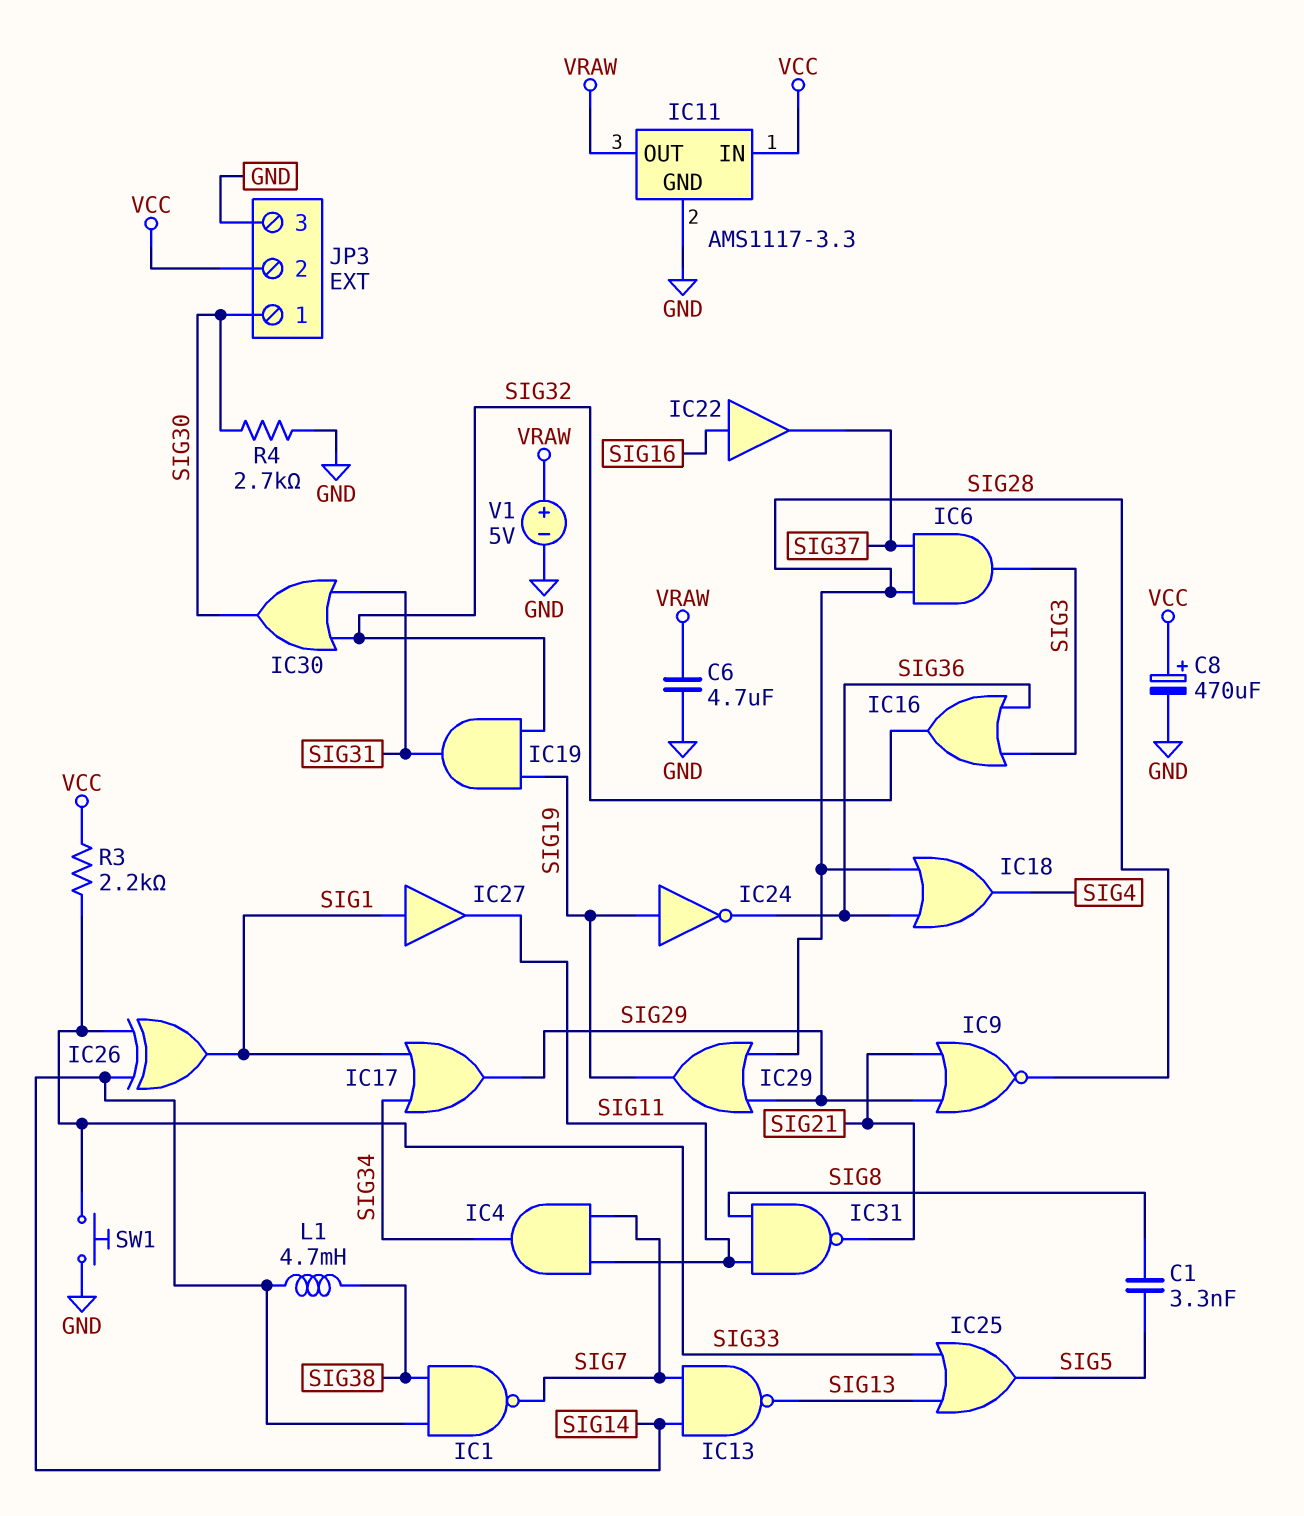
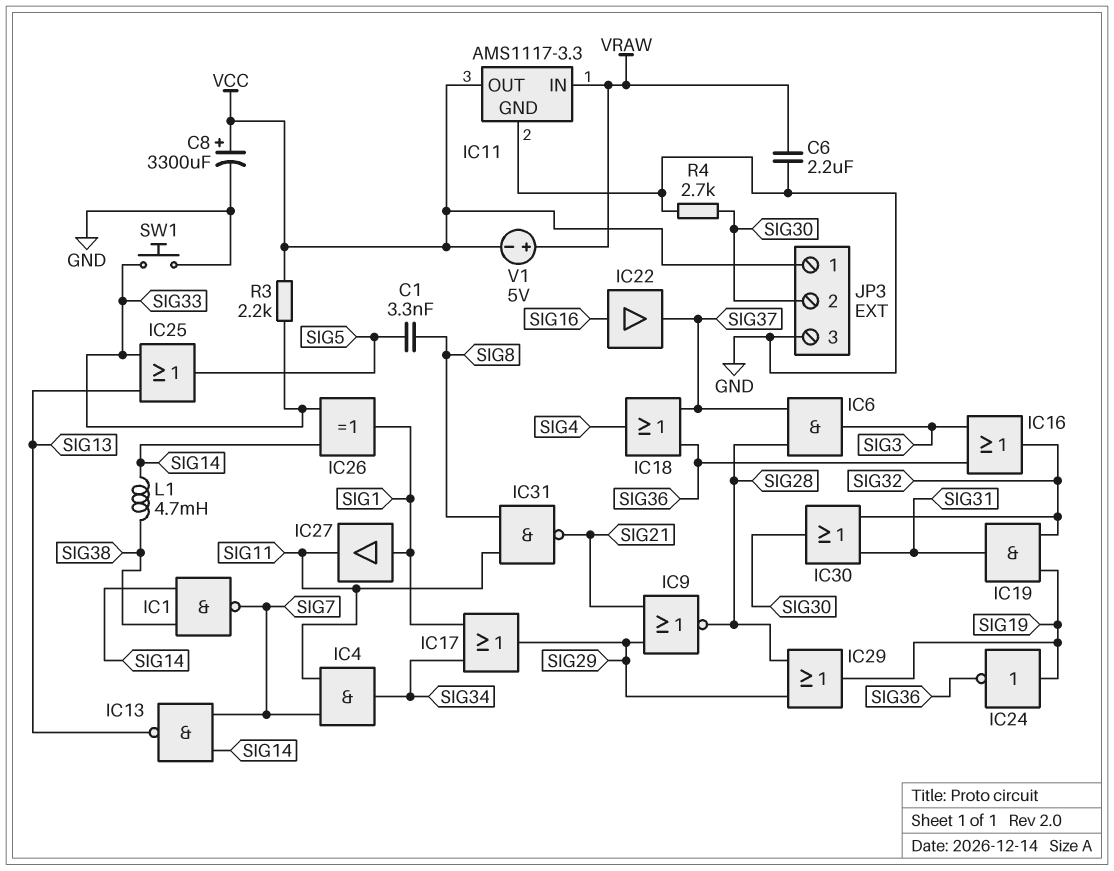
C6: 4.7uF (GND, VRAW) -> 2.2uF (GND, VRAW)
C8: 470uF (plus VCC, minus GND) -> 3300uF (plus VCC, minus GND)
IC11 pin IN: VCC -> VRAW
IC11 pin OUT: VRAW -> VCC
IC18: OR (in SIG28, in SIG36, out SIG4) -> OR (in SIG36, in SIG37, out SIG4)
JP3 pin 1: SIG30 -> VCC
JP3 pin 2: VCC -> SIG30
V1: 5V (plus VRAW, minus GND) -> 5V (plus VRAW, minus VCC)

